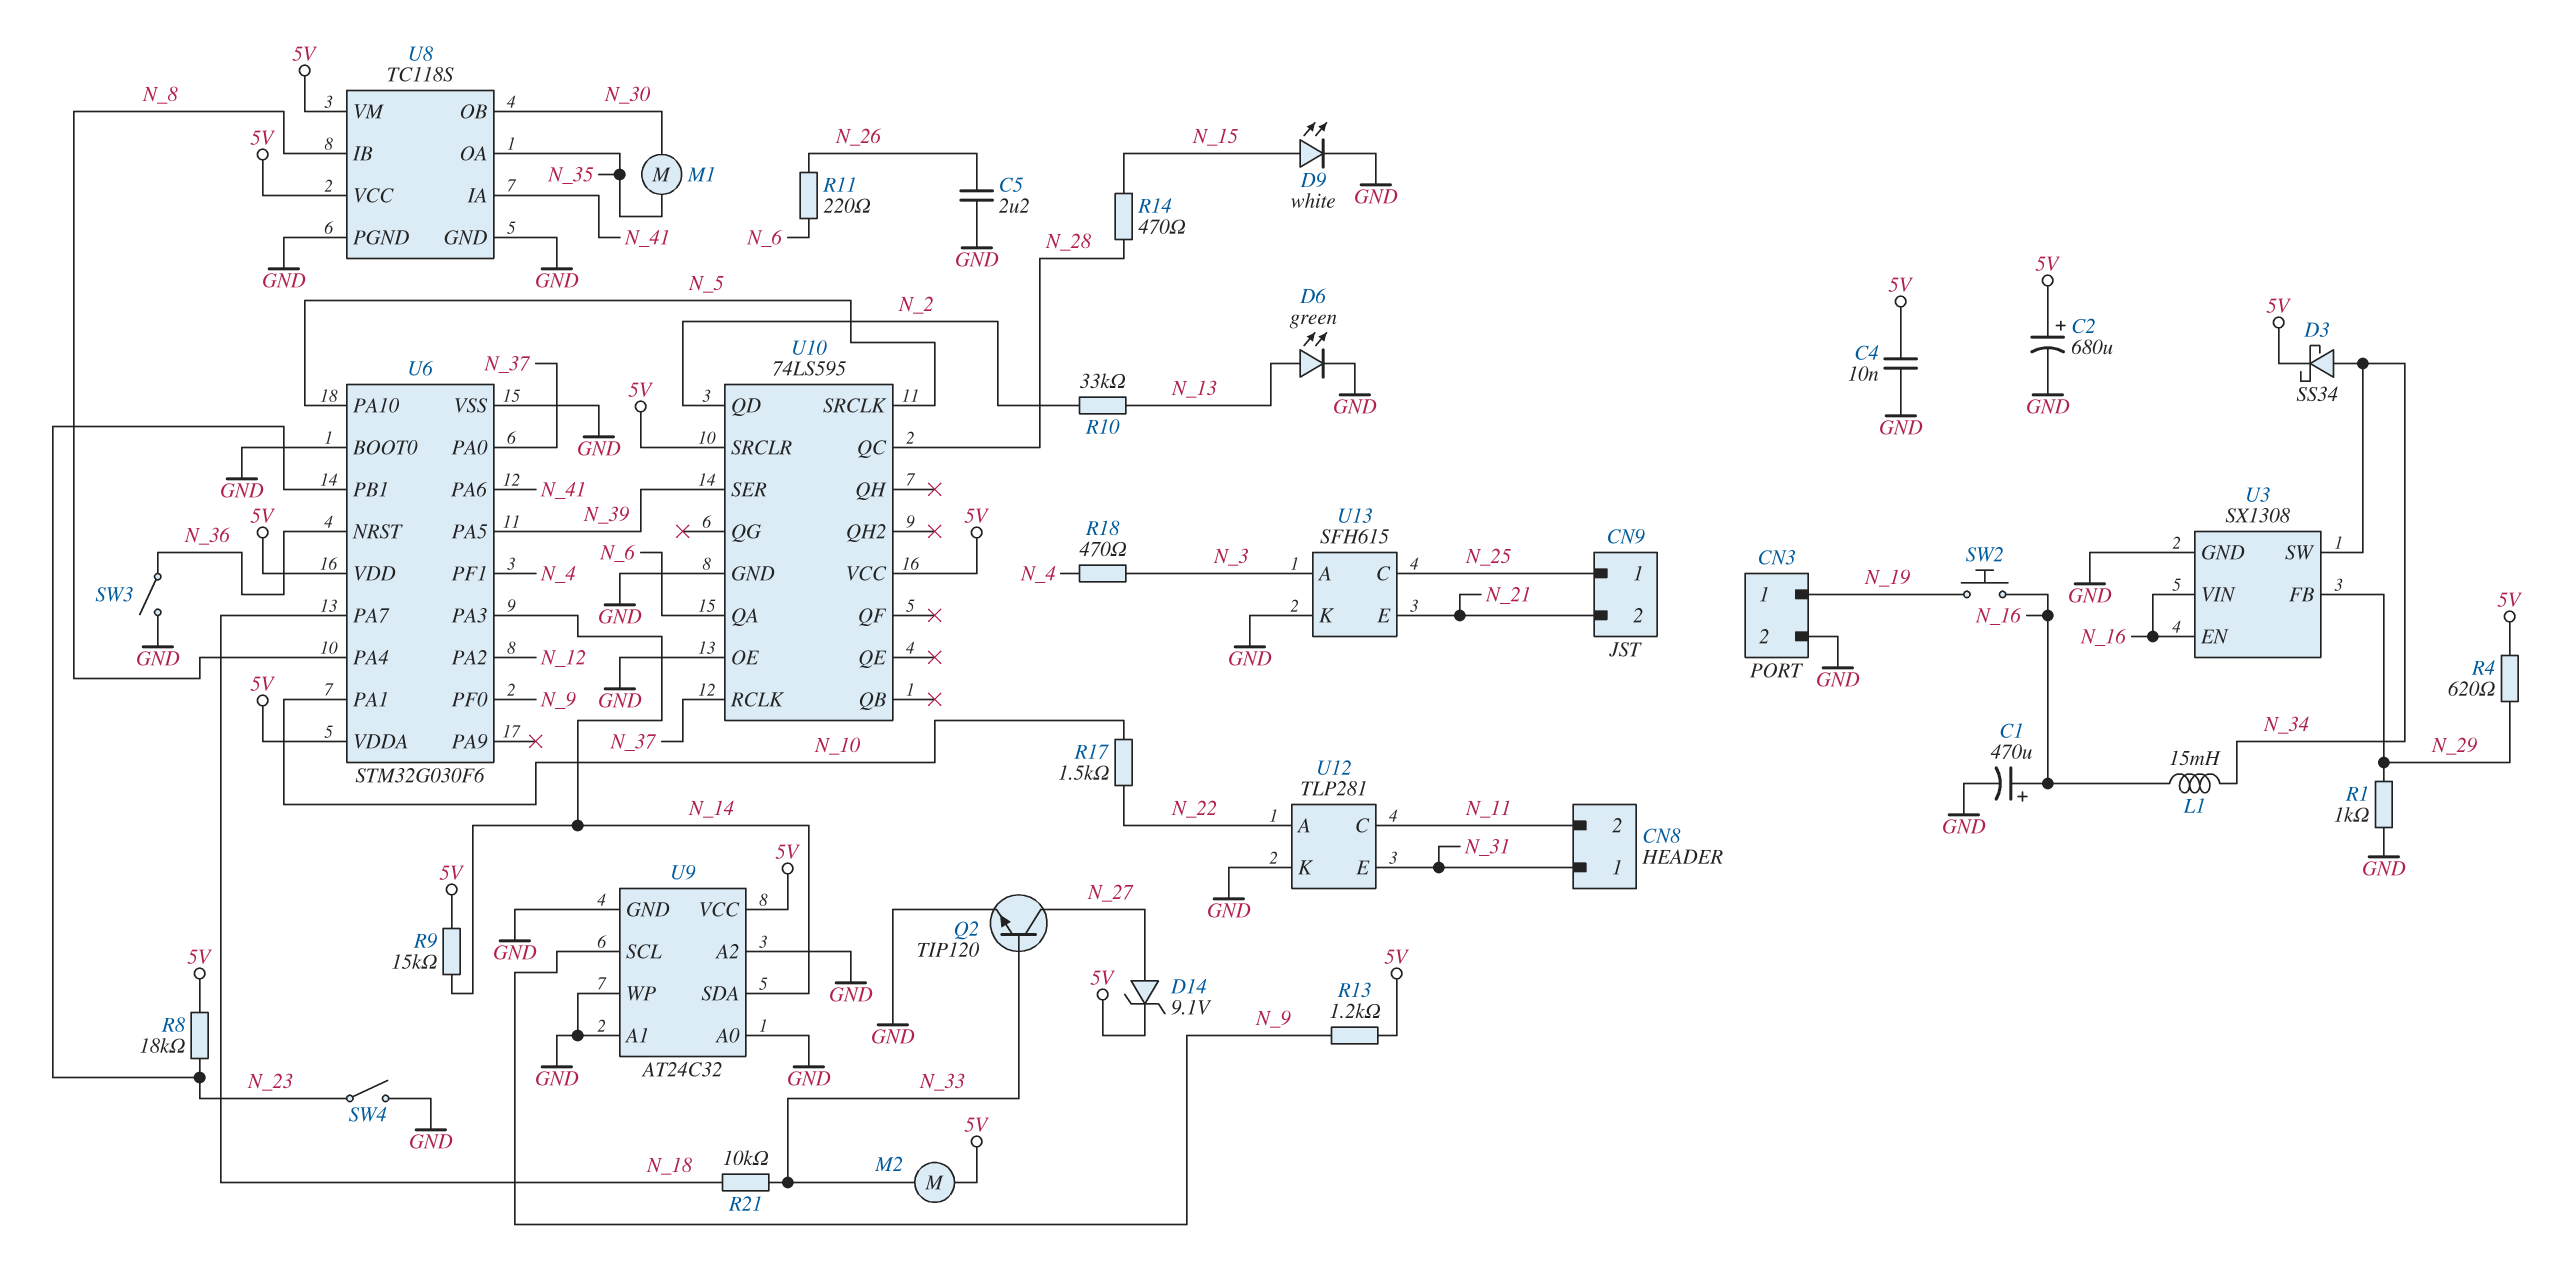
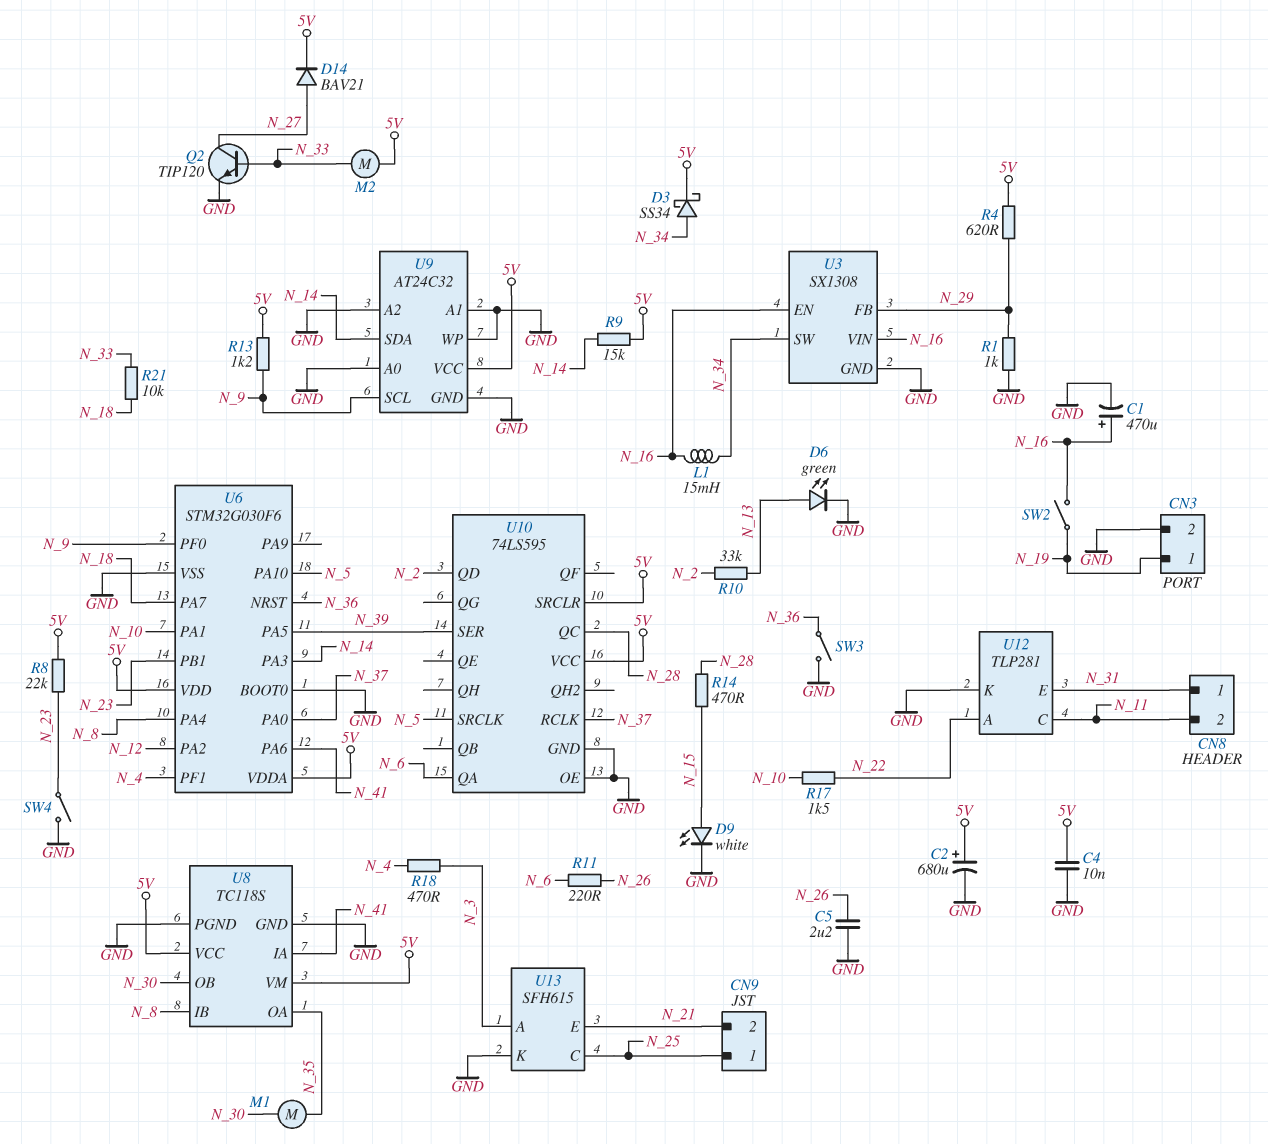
D14: zener 9.1V (A N_27, K 5V) -> diode BAV21 (A N_27, K 5V)
R8: 18k (5V, N_23) -> 22k (5V, N_23)
SW2: button (N_16, N_19) -> switch (N_16, N_19)

